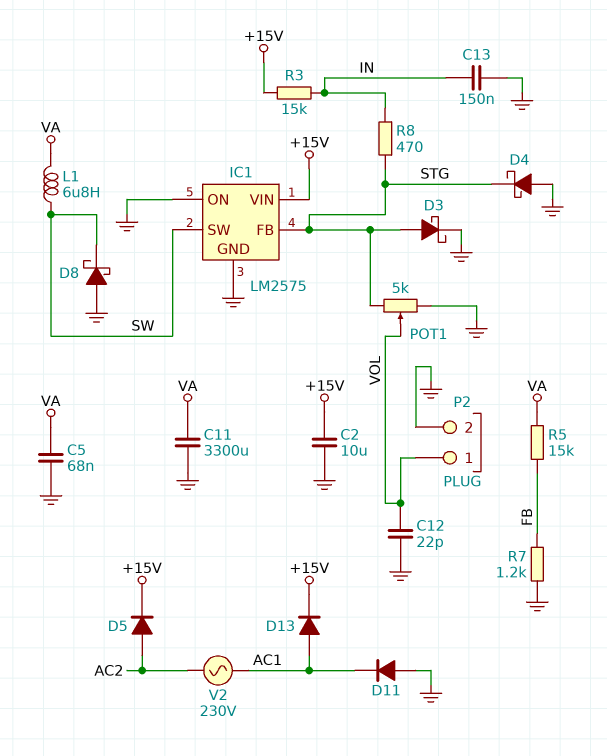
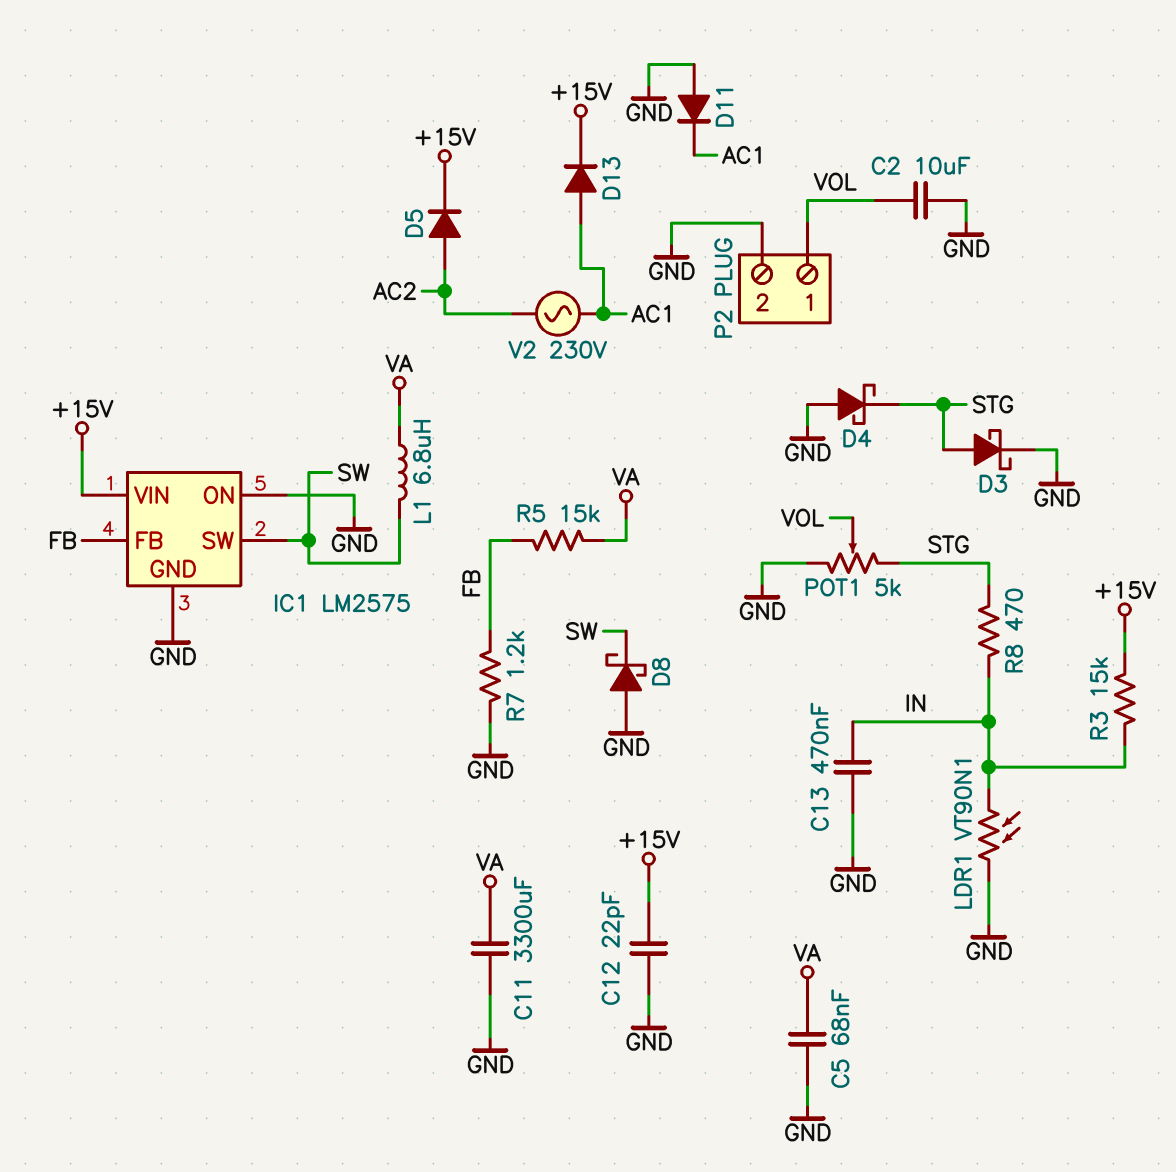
C2: 10uF (+15V, GND) -> 10uF (GND, VOL)
C12: 22pF (GND, VOL) -> 22pF (+15V, GND)
C13: 150nF (GND, IN) -> 470nF (GND, IN)
IC1 pin FB: STG -> FB
LDR1: none -> VT90N1 (GND, IN)

